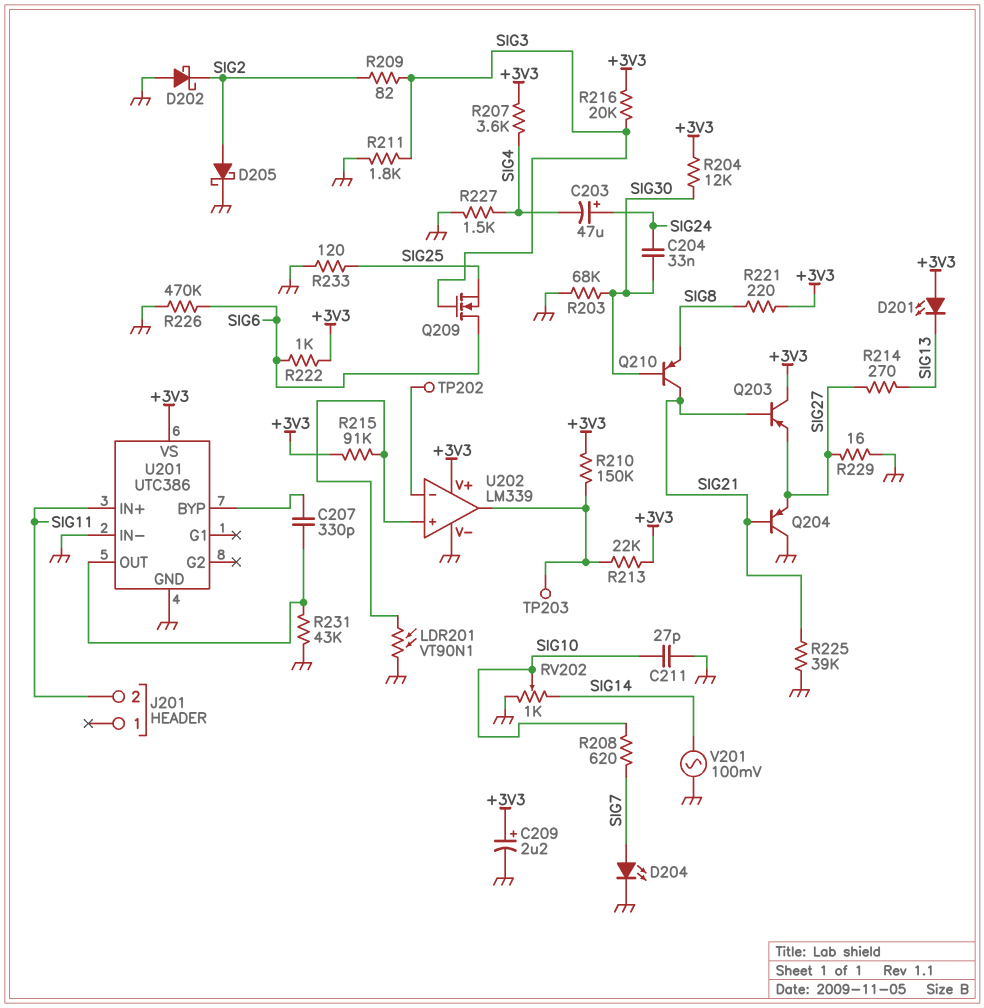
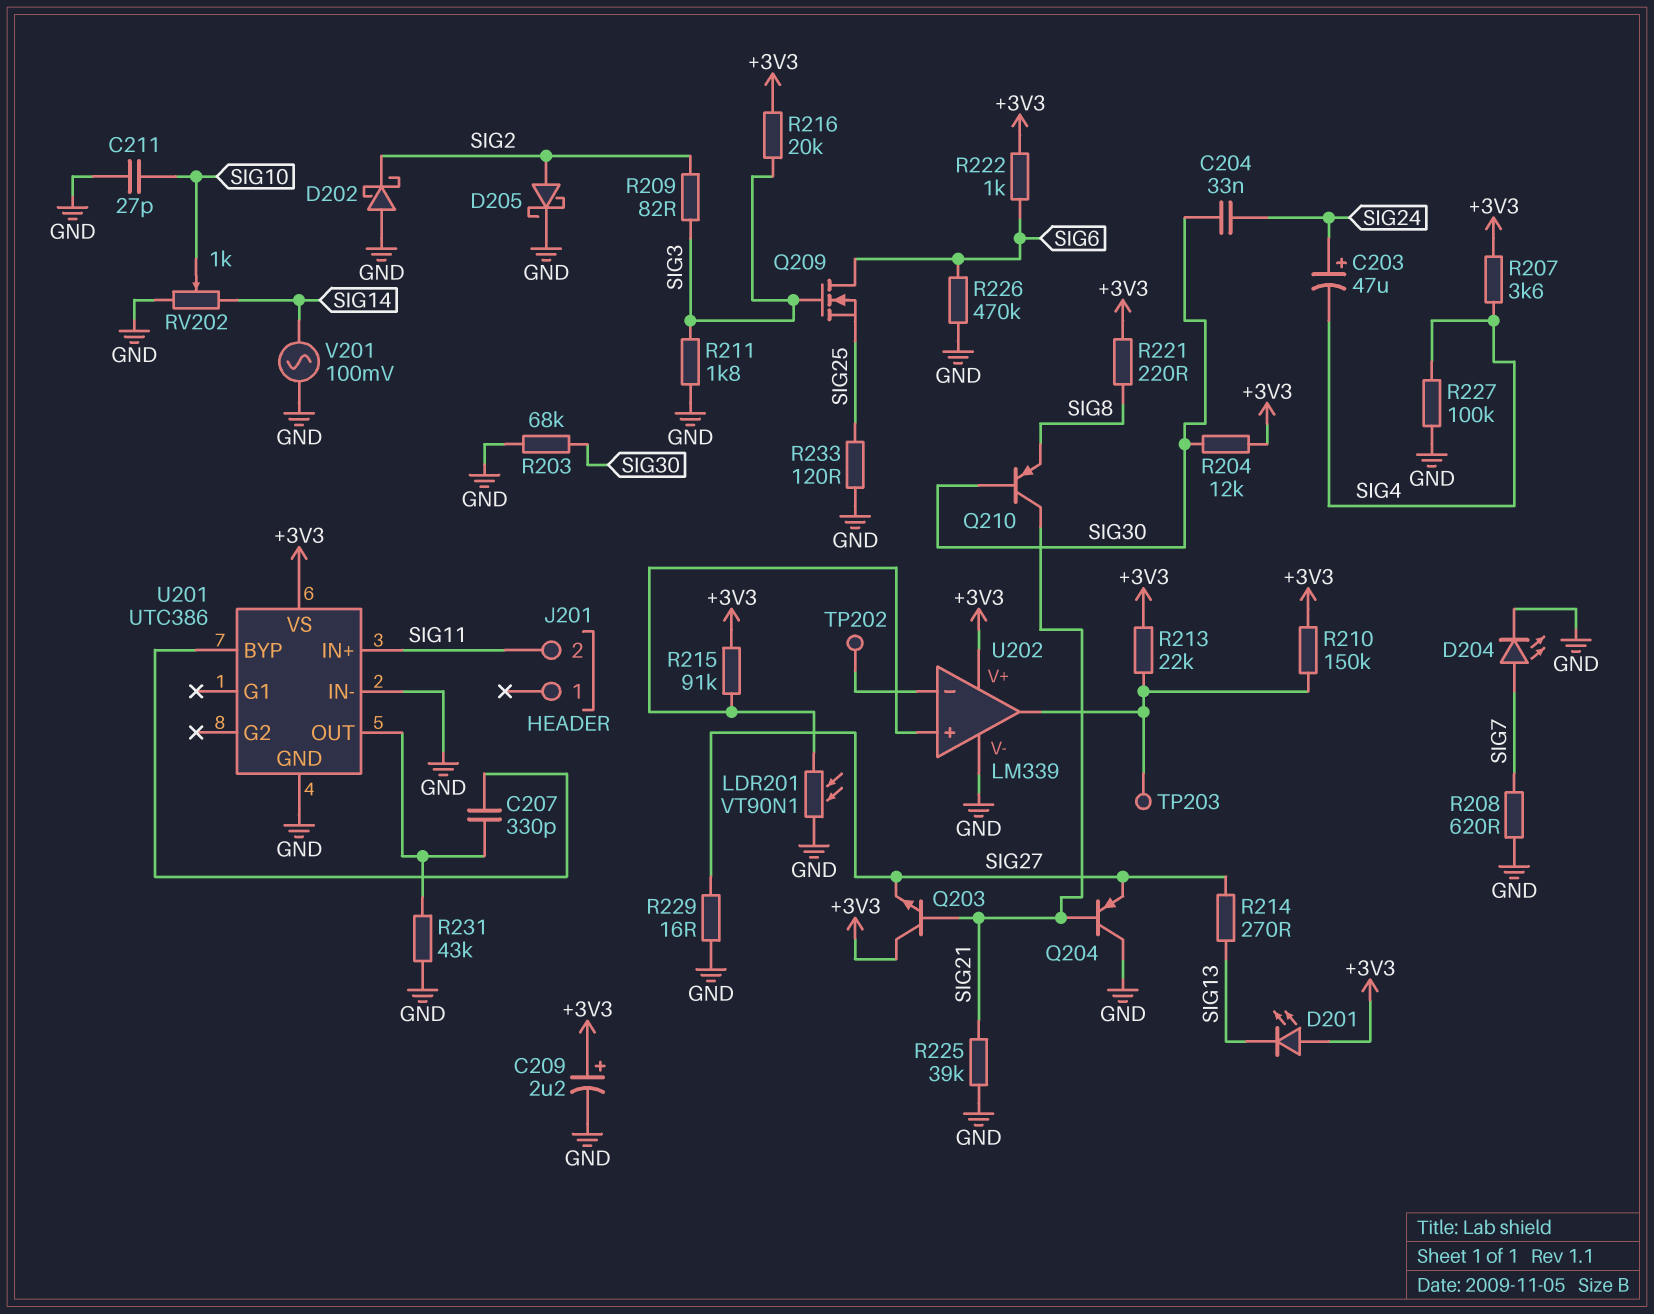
Q203: PNP (B SIG21, C +3V3, E SIG27) -> NPN (B SIG21, C +3V3, E SIG27)
R208: 620 (SIG7, SIG10) -> 620 (GND, SIG7)
R227: 1.5k (GND, SIG4) -> 100k (GND, SIG4)

